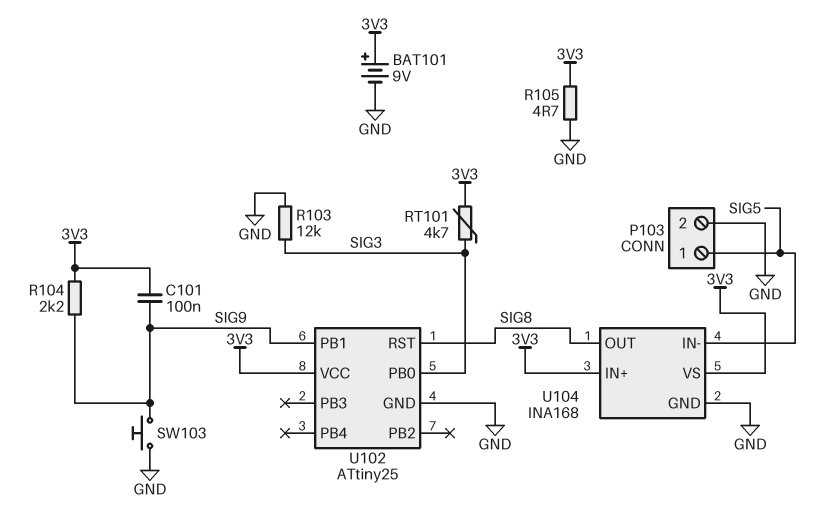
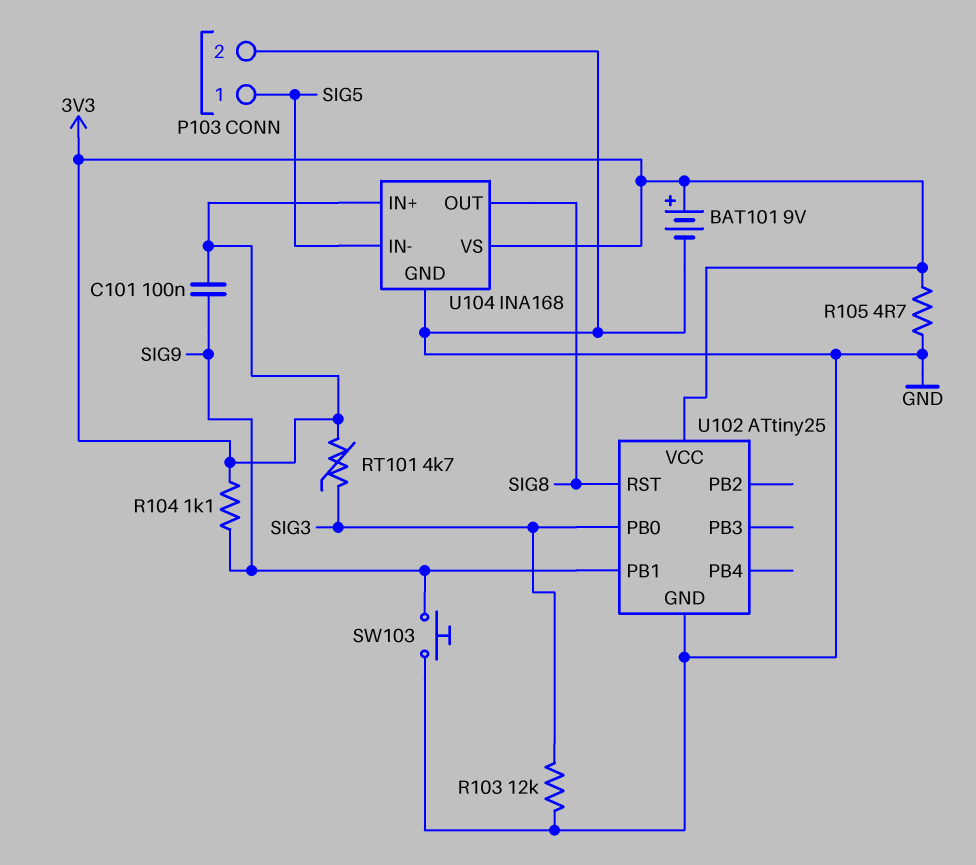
R104: 2.2k (3V3, SIG9) -> 1.1k (3V3, SIG9)

